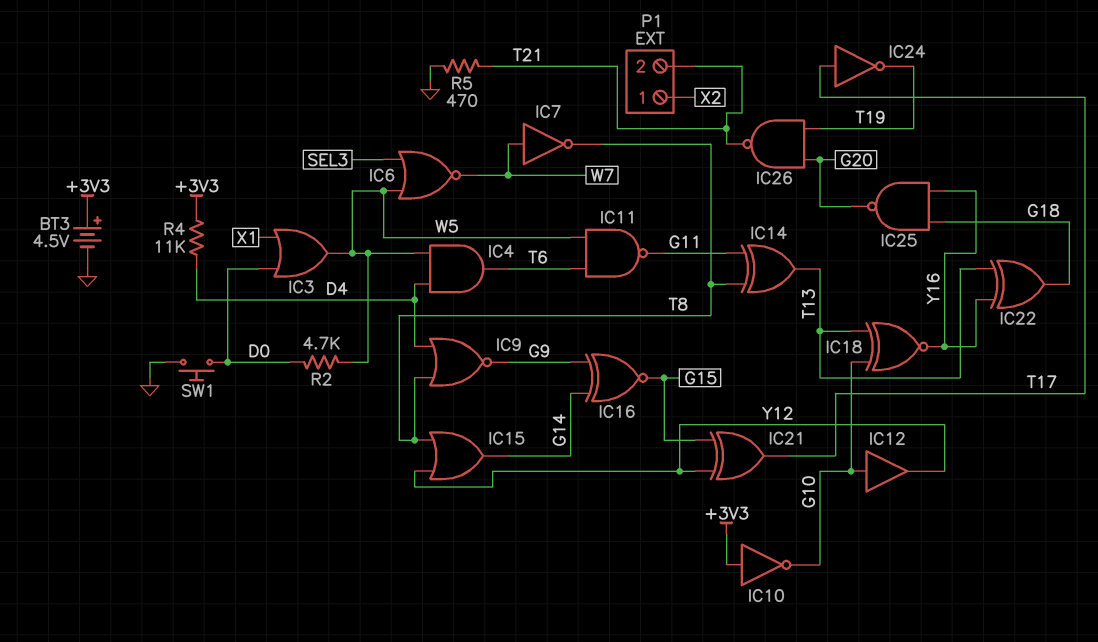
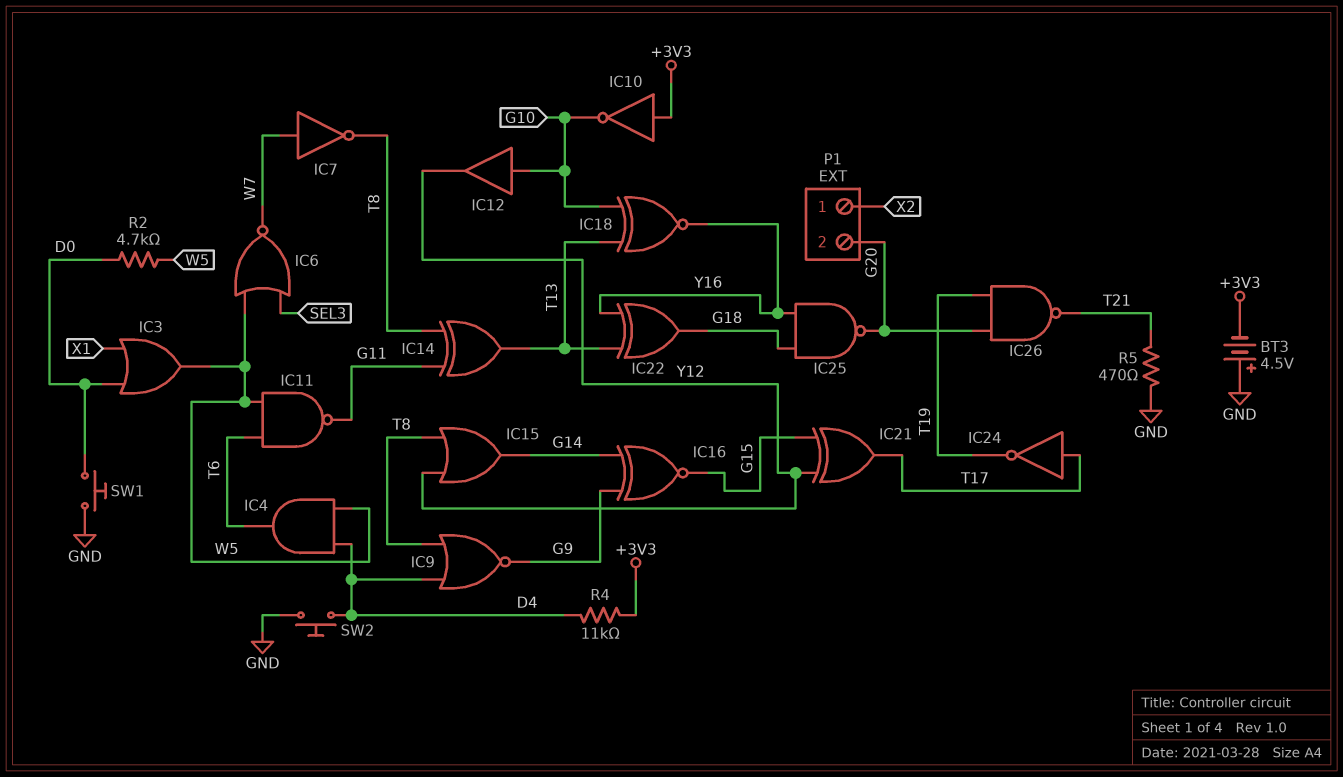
BT3: 4.5V (plus +3V3, minus GND) -> 4.5V (plus GND, minus +3V3)
P1 pin 2: T21 -> G20
SW2: none -> button (D4, GND)

